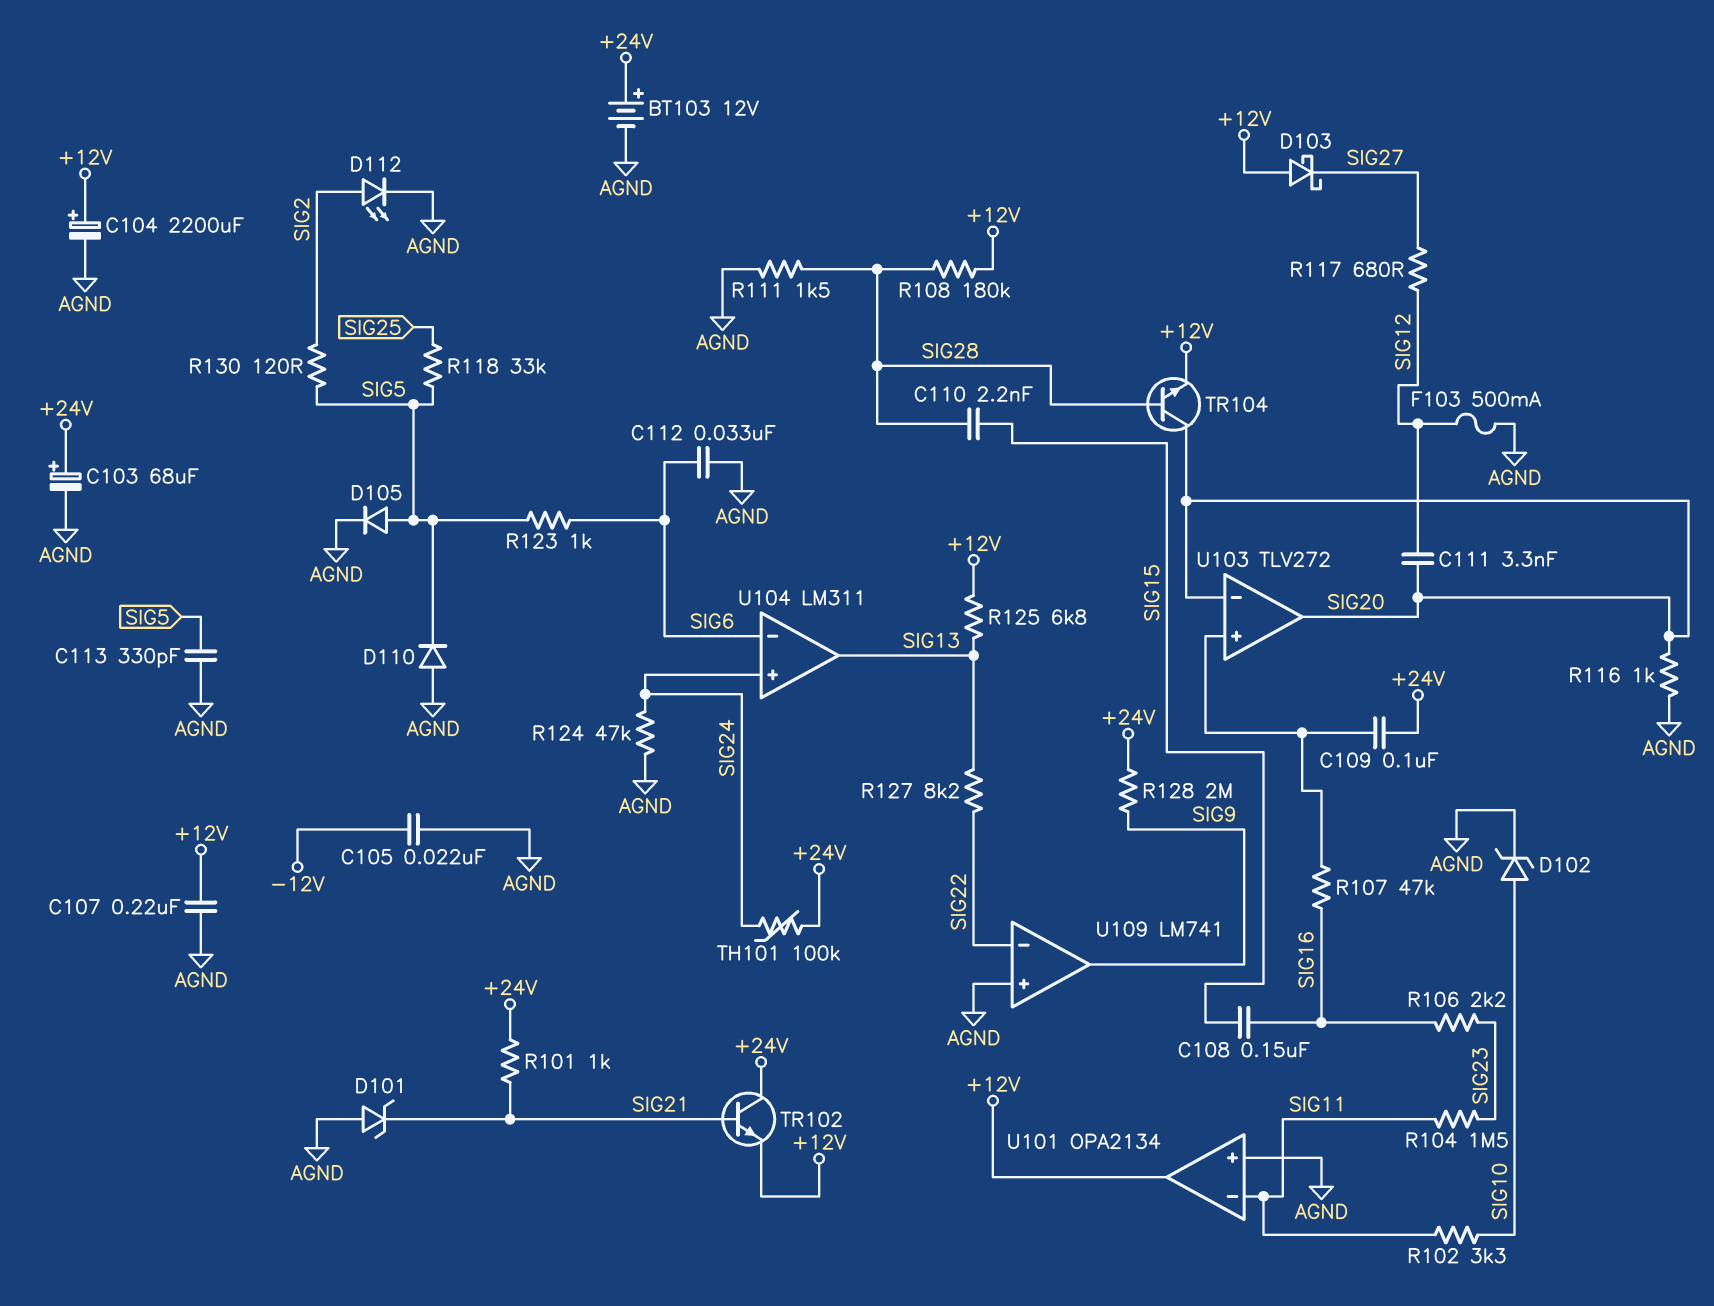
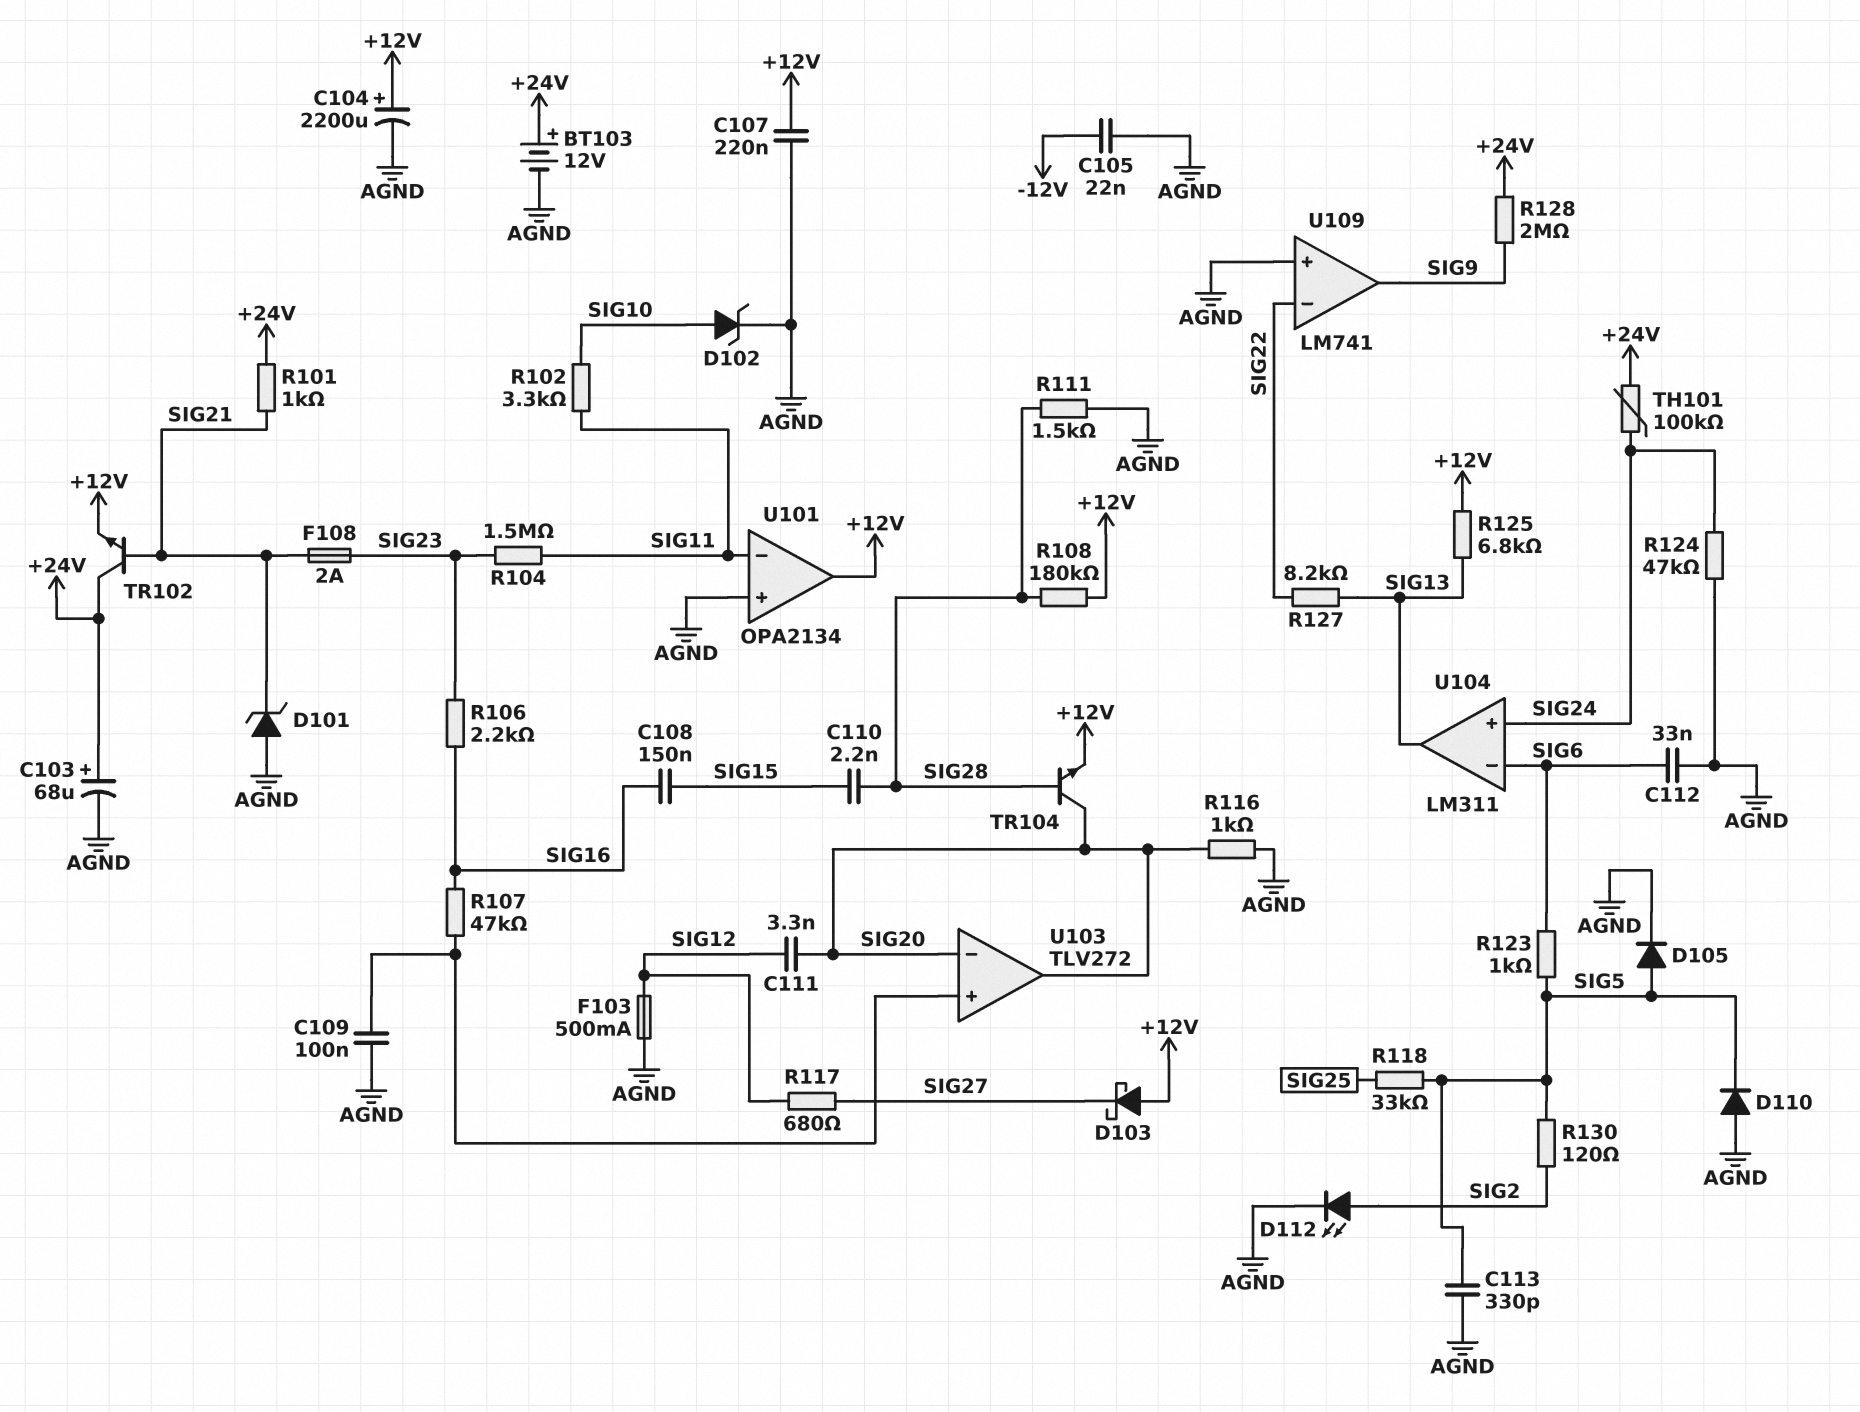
C109: 100nF (+24V, U103/in+) -> 100nF (AGND, U103/in+)
F108: none -> 2A (SIG21, SIG23)

